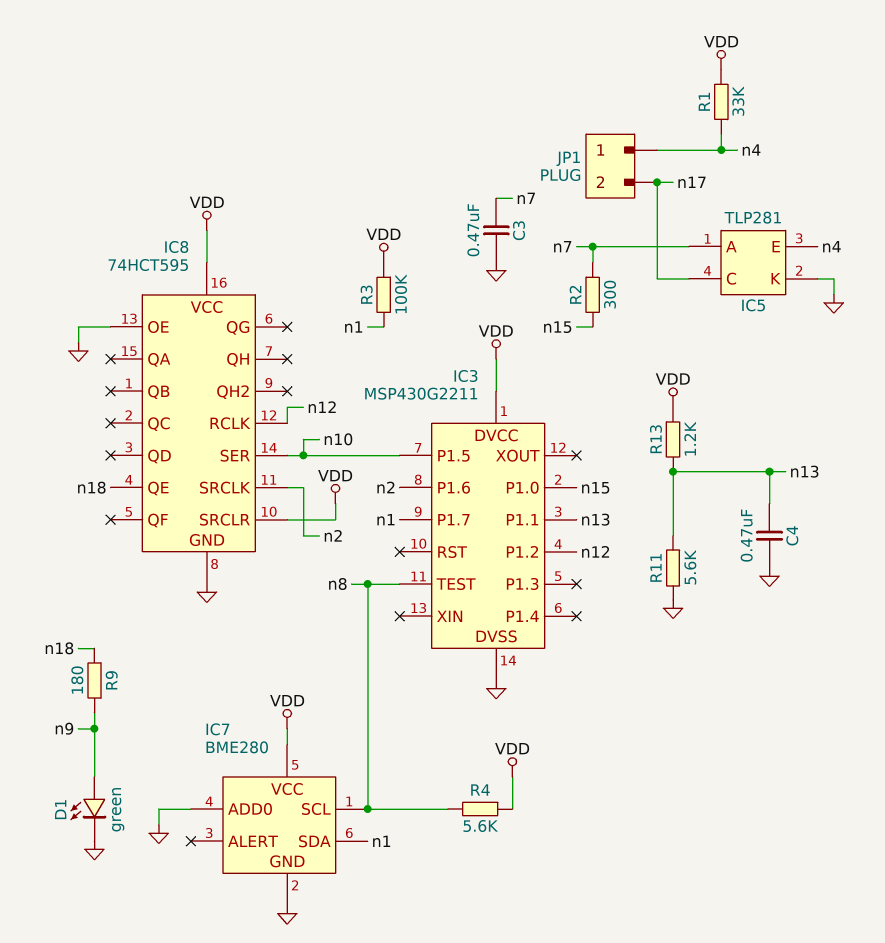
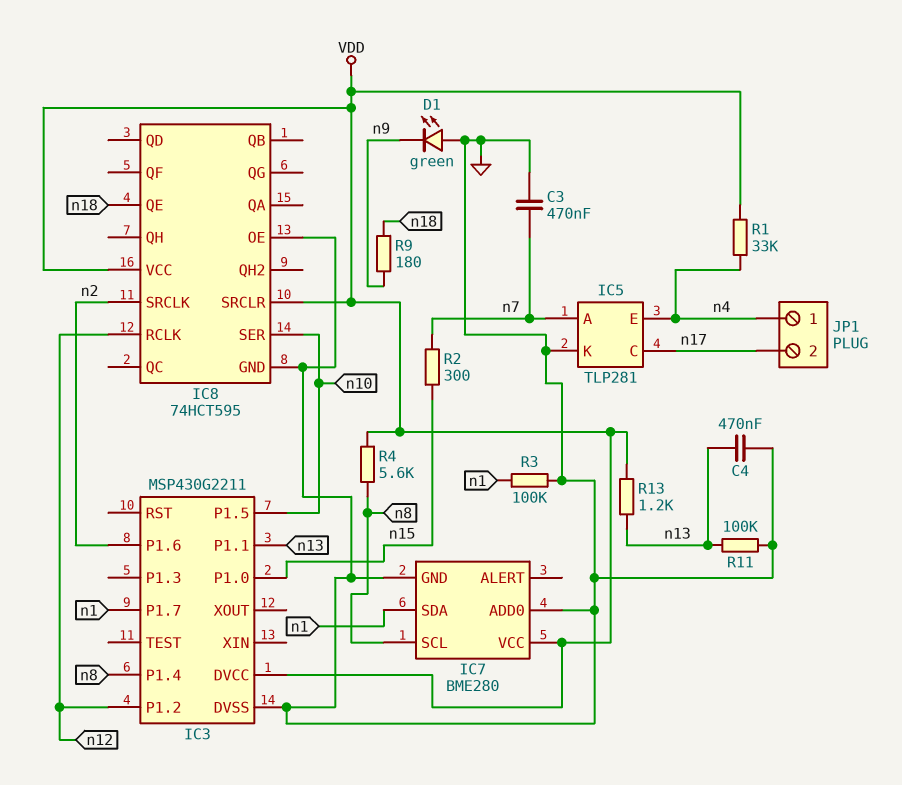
D1: LED green (A n9, K GND) -> LED green (A GND, K n9)
IC3 pin P1.4: none -> n8
IC3 pin TEST: n8 -> none
R3: 100k (VDD, n1) -> 100k (GND, n1)
R11: 5.6k (GND, n13) -> 100k (GND, n13)

